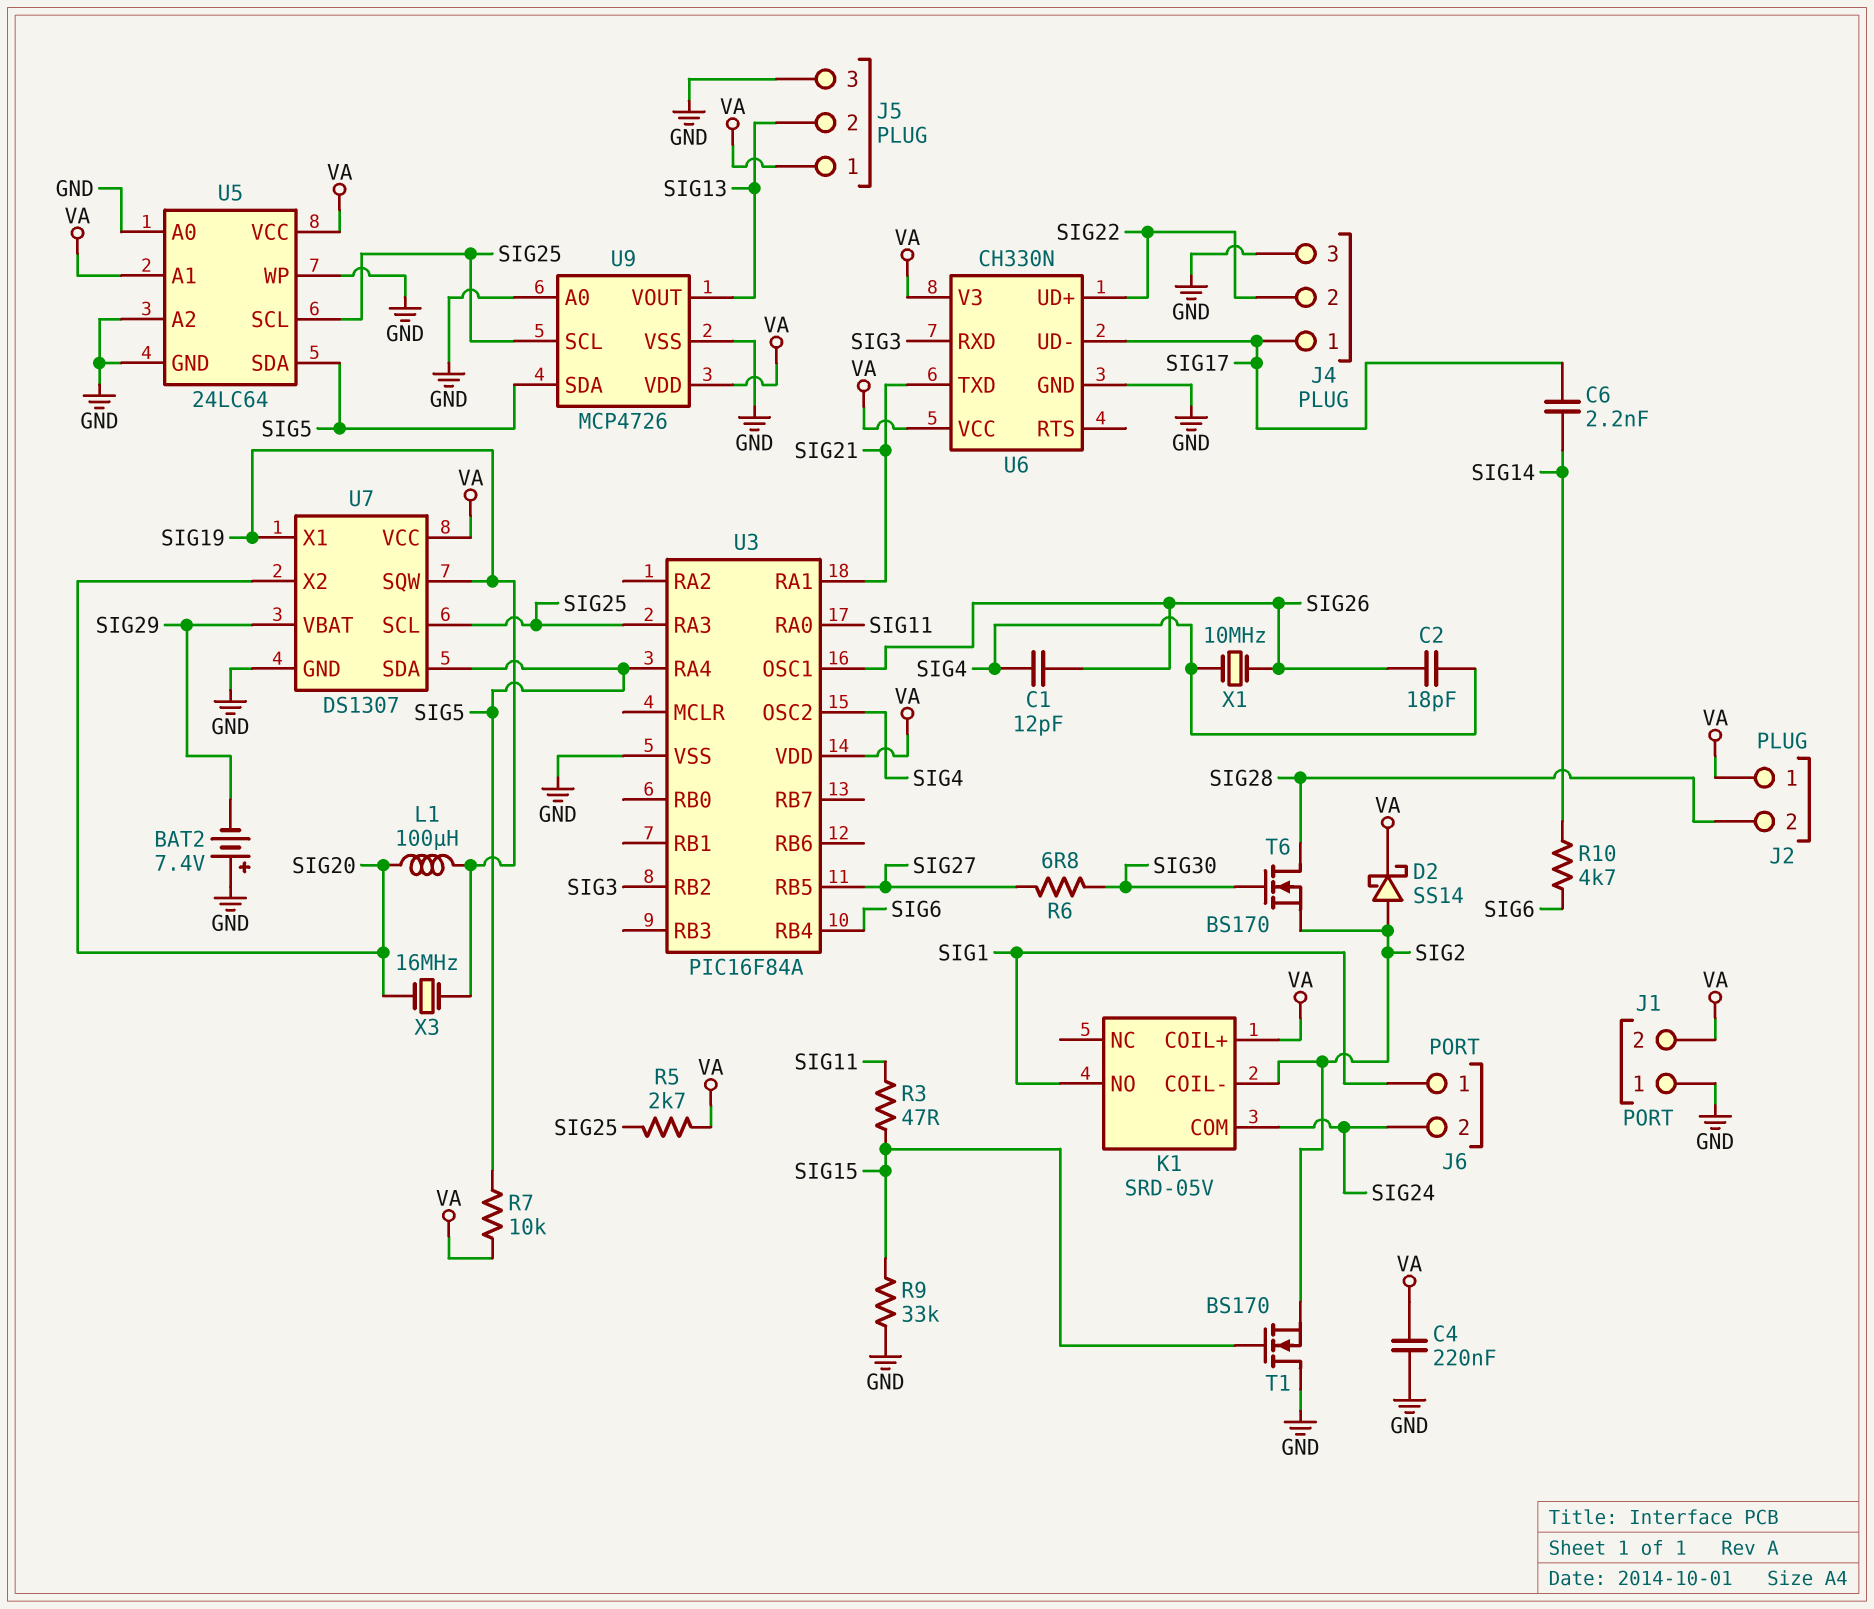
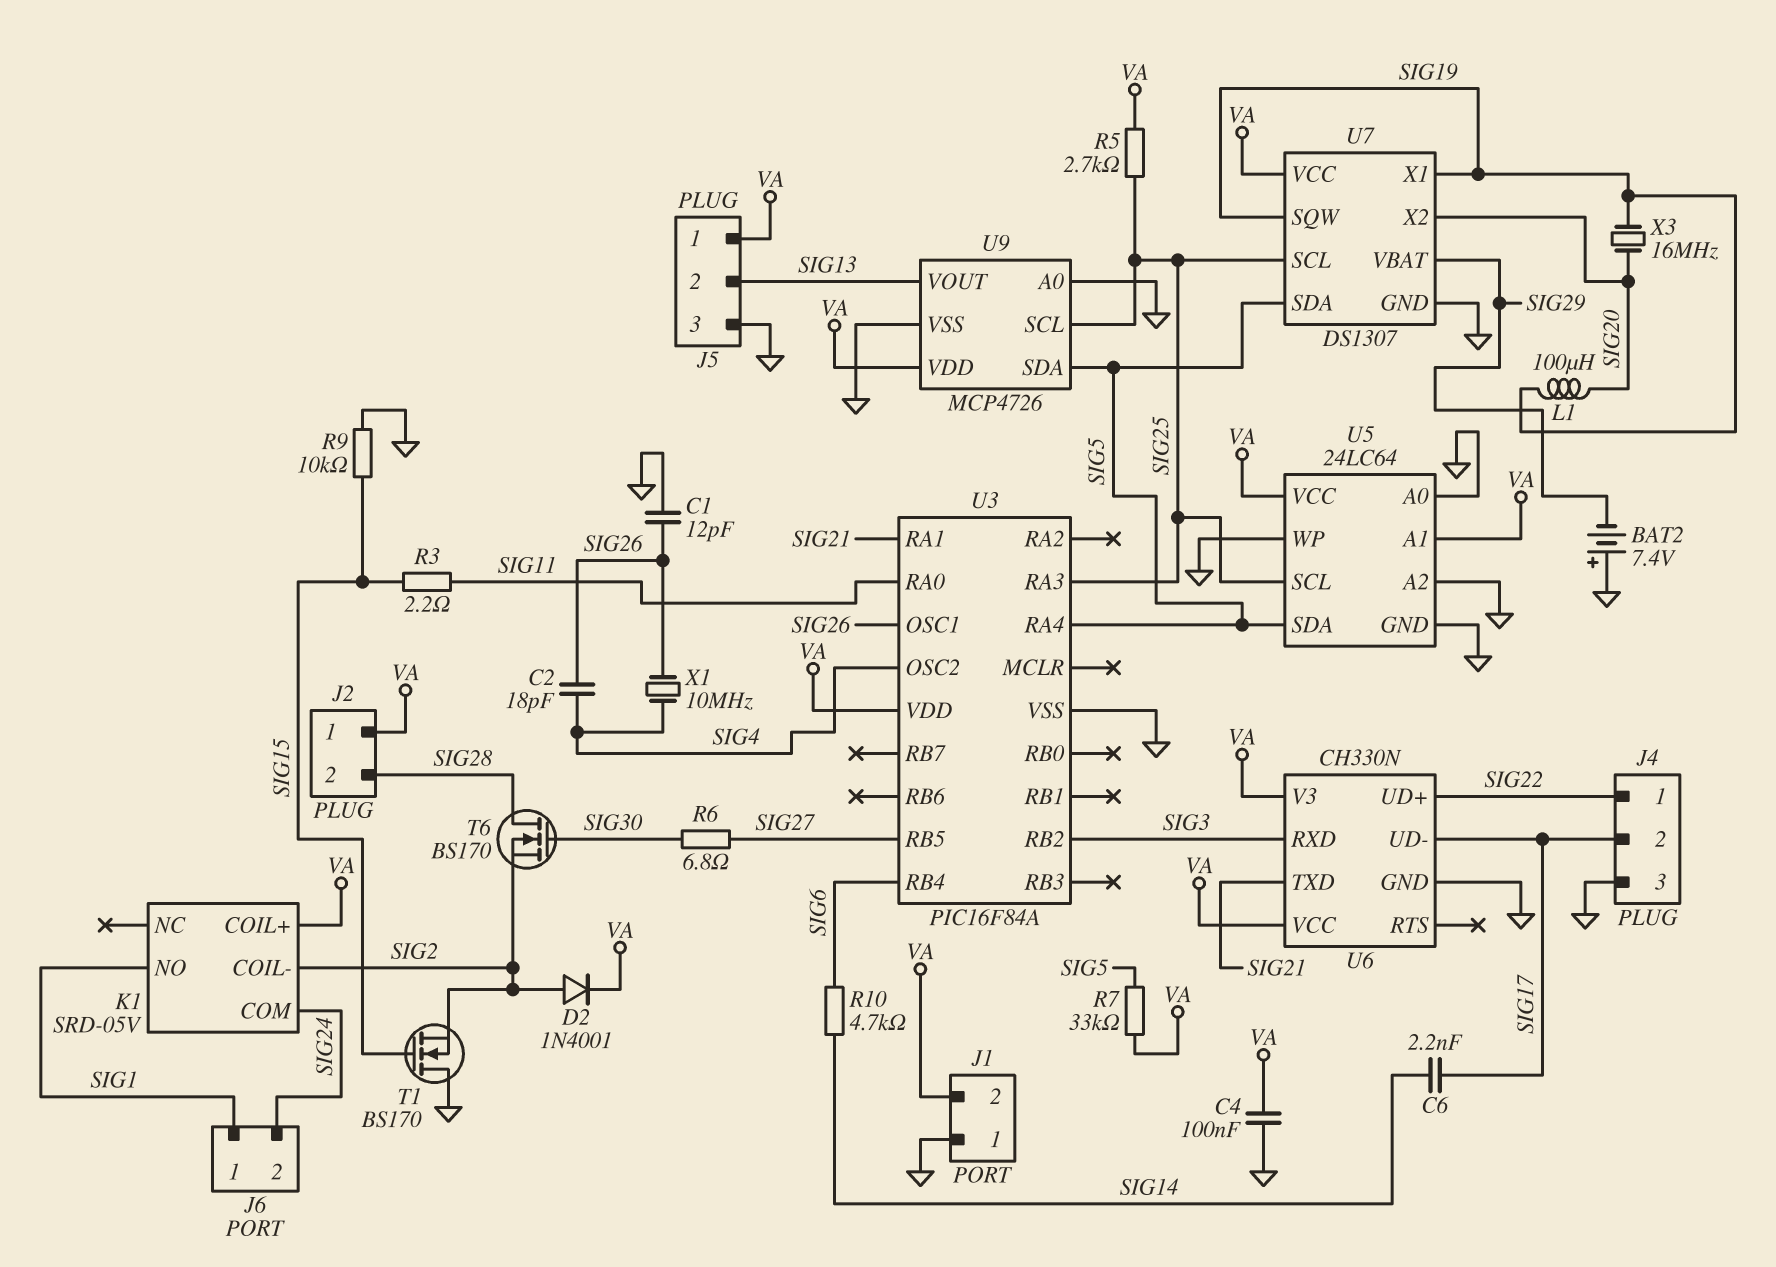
C1: 12pF (SIG4, SIG26) -> 12pF (GND, SIG26)
C4: 220nF (GND, VA) -> 100nF (GND, VA)
D2: schottky SS14 (A SIG2, K VA) -> diode 1N4001 (A SIG2, K VA)
J4 pin 1: SIG17 -> SIG22
J4 pin 2: SIG22 -> SIG17
R3: 47 (SIG11, SIG15) -> 2.2 (SIG11, SIG15)
R7: 10k (SIG5, VA) -> 33k (SIG5, VA)
R9: 33k (GND, SIG15) -> 10k (GND, SIG15)

